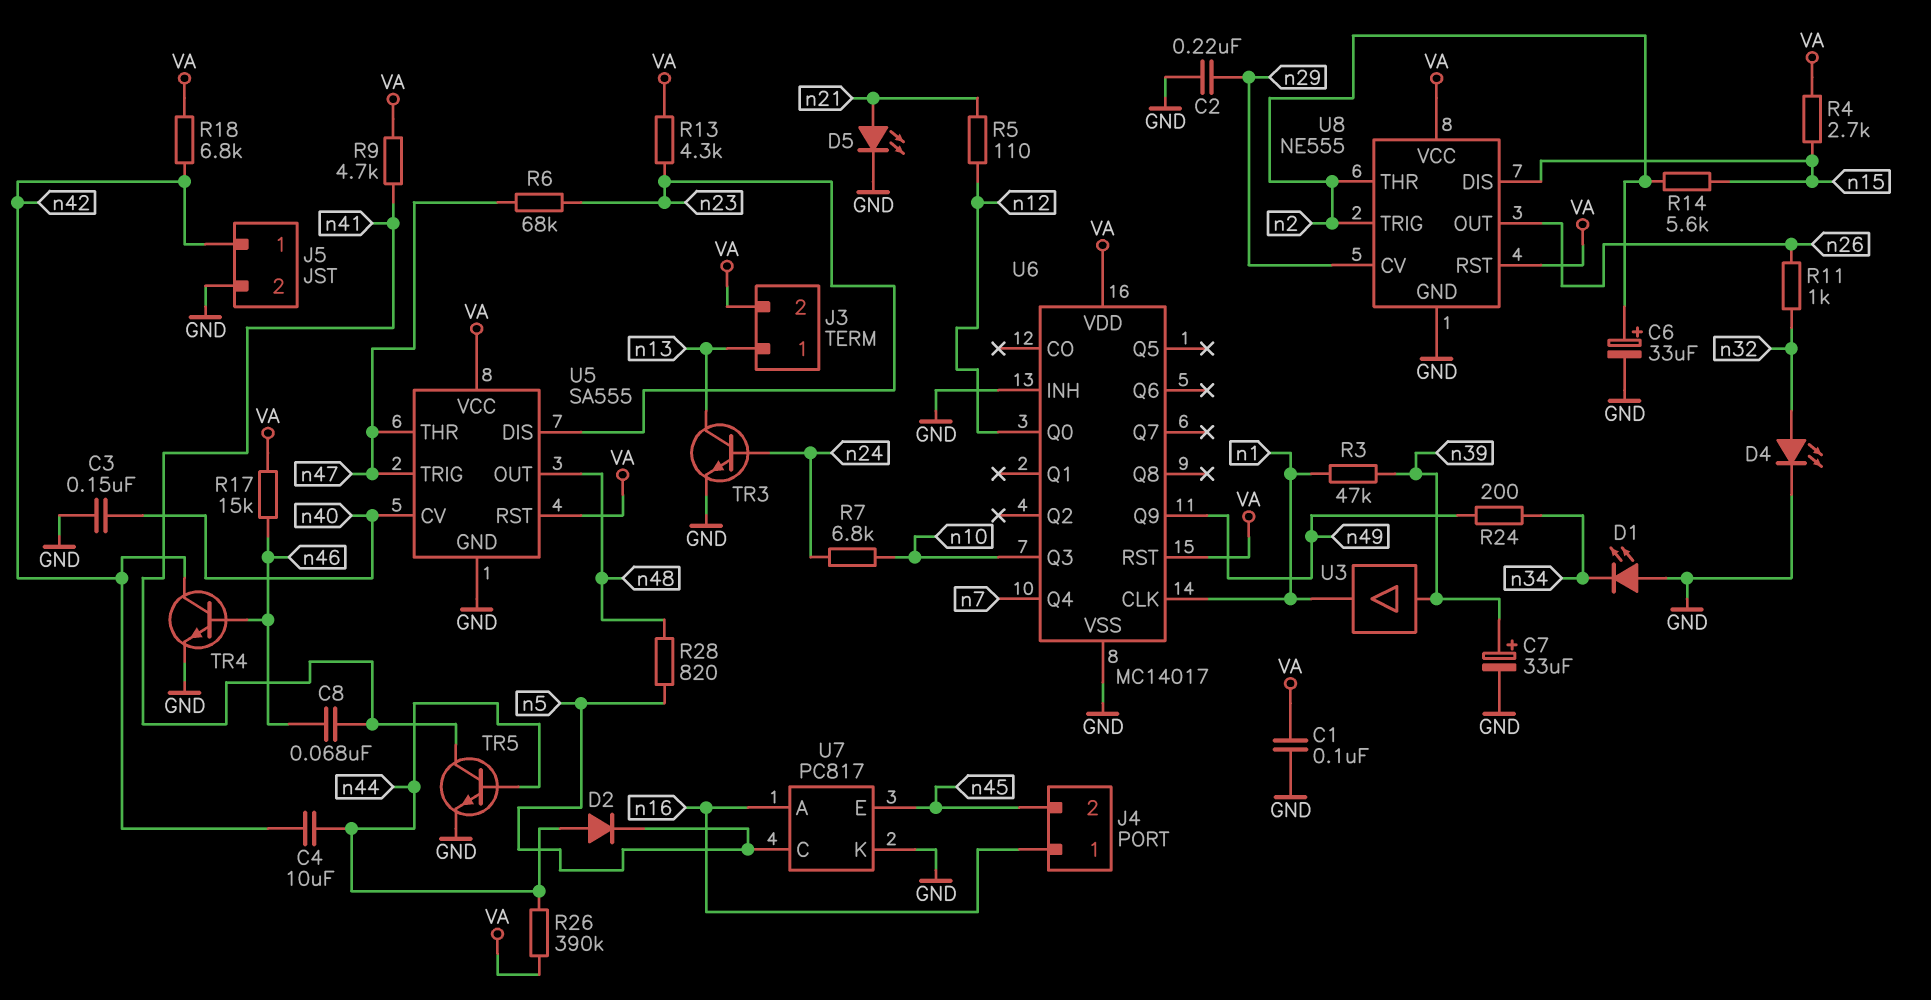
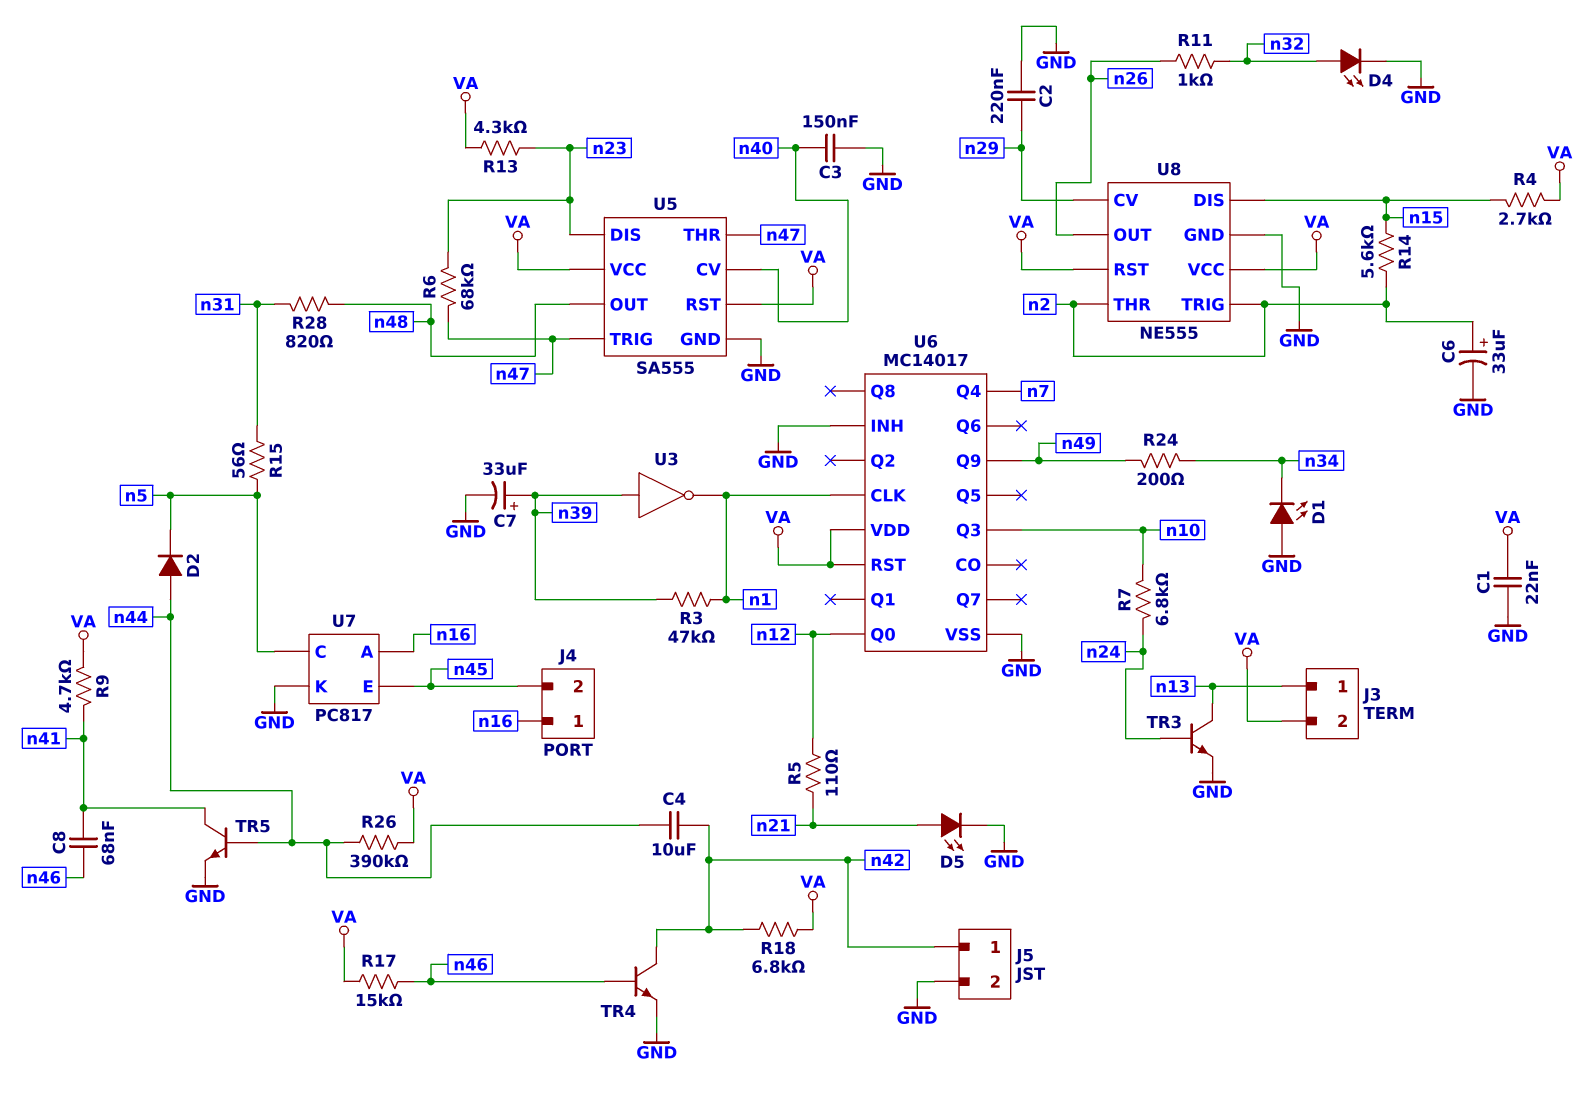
C1: 100nF (GND, VA) -> 22nF (GND, VA)
R15: none -> 56 (n5, n31)
R28: 820 (n5, n48) -> 820 (n31, n48)
U3: buffer (in n39, out n1) -> NOT (in n39, out n1)

